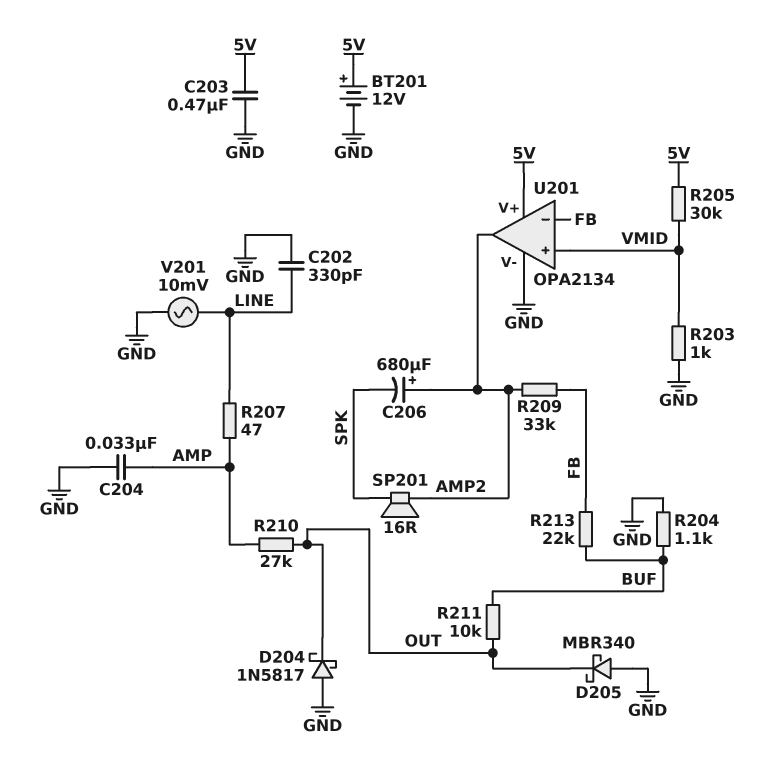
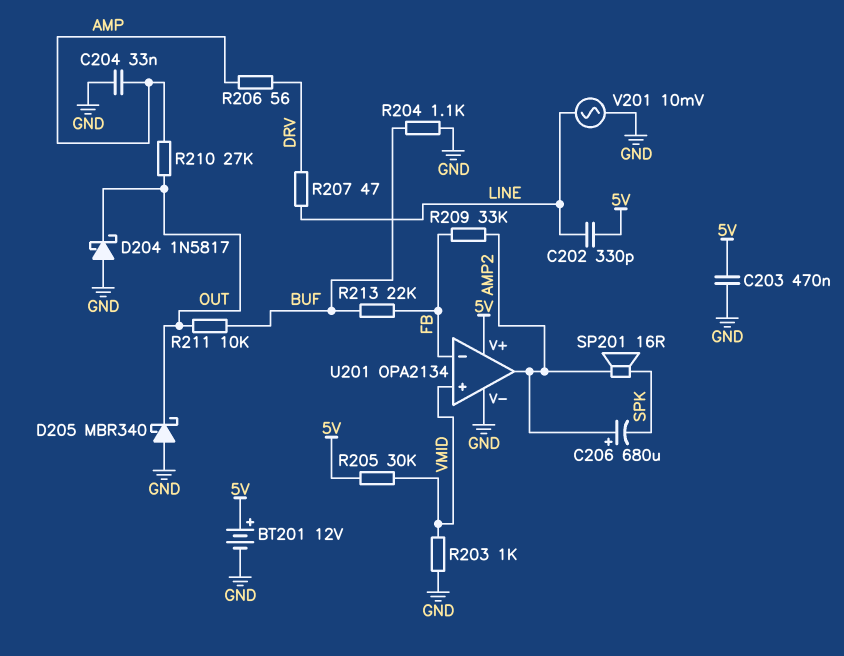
C202: 330pF (GND, LINE) -> 330pF (5V, LINE)
R206: none -> 56 (AMP, DRV)
R207: 47 (AMP, LINE) -> 47 (DRV, LINE)

